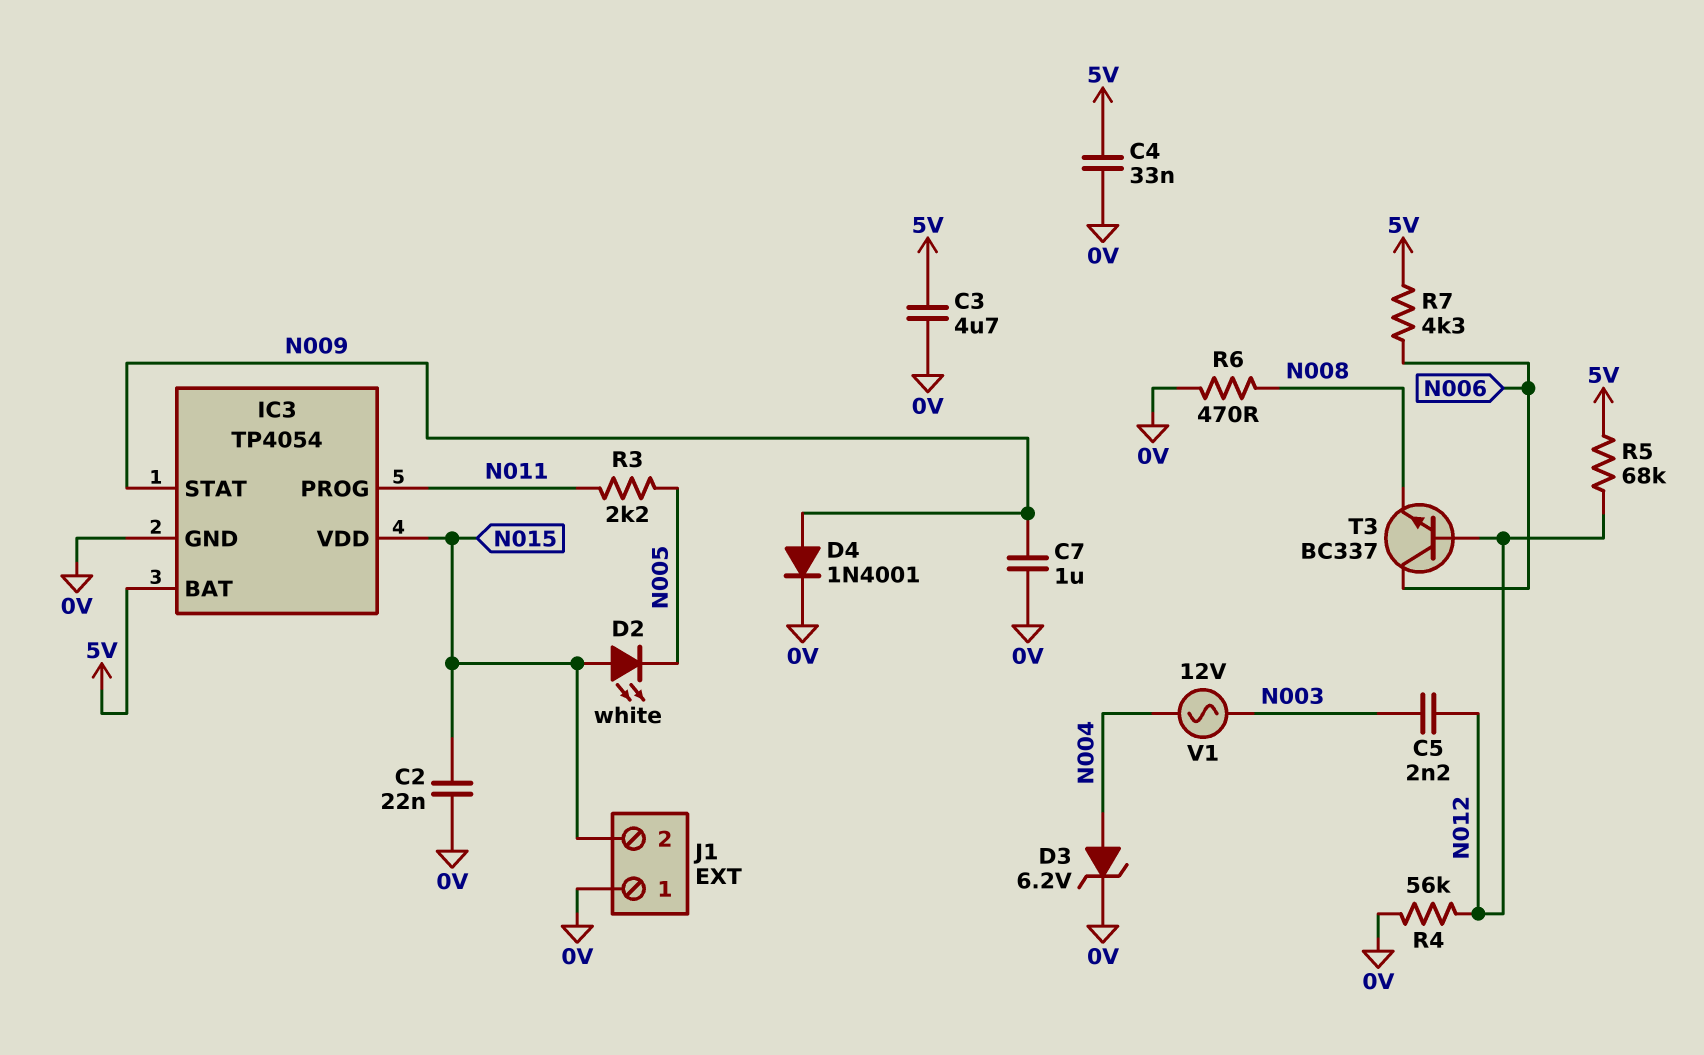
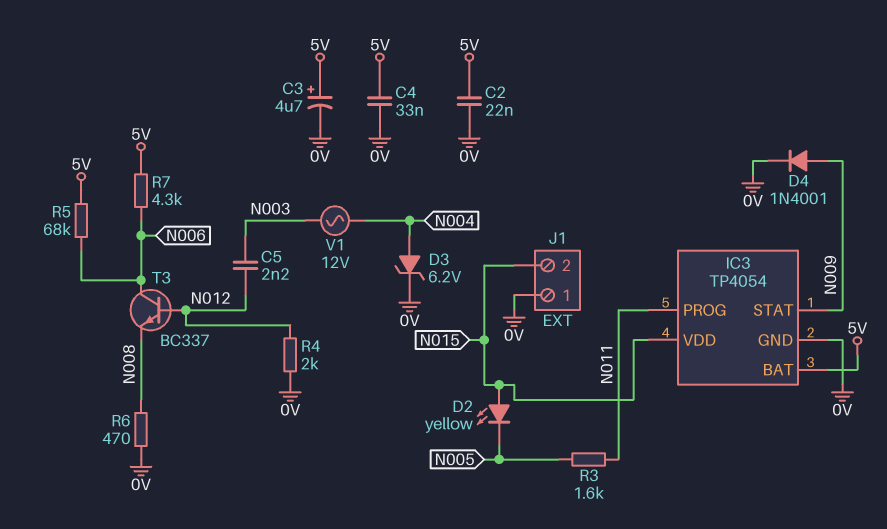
C2: 22nF (0V, N015) -> 22nF (0V, 5V)
C3: 4.7uF (0V, 5V) -> 4.7uF (plus 5V, minus 0V)
C7: 1uF (0V, N009) -> none
D2: LED white (A N015, K N005) -> LED yellow (A N015, K N005)
R3: 2.2k (N005, N011) -> 1.6k (N005, N011)
R4: 56k (0V, N012) -> 2k (0V, N012)
R5: 68k (5V, N012) -> 68k (5V, N006)

